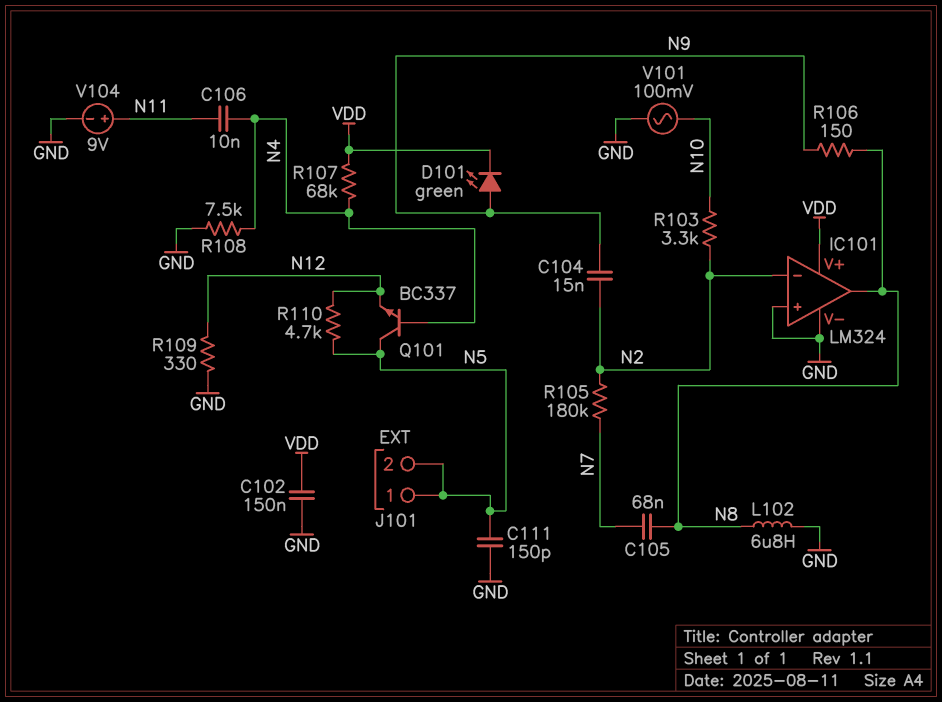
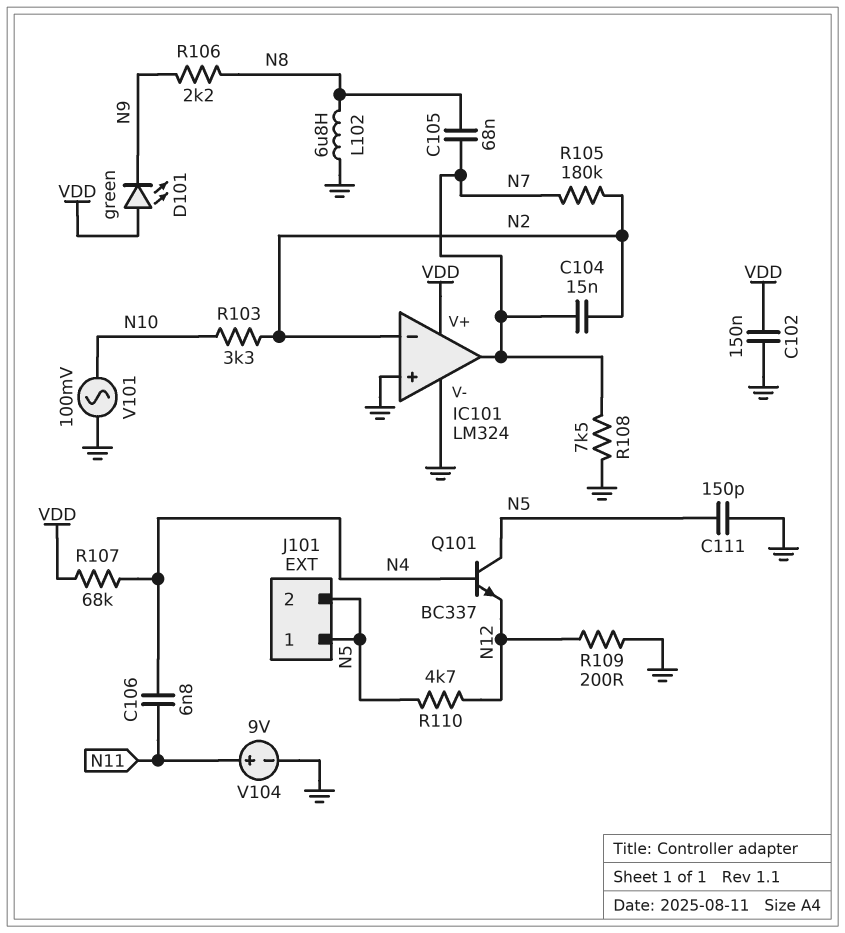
C104: 15nF (N2, N9) -> 15nF (N2, N7)
C106: 10nF (N4, N11) -> 6.8nF (N4, N11)
D101: LED green (A N9, K VDD) -> LED green (A VDD, K N9)
IC101 pin out: N8 -> N7
R106: 150 (N8, N9) -> 2.2k (N8, N9)
R108: 7.5k (GND, N4) -> 7.5k (GND, N7)
R109: 330 (GND, N12) -> 200 (GND, N12)

